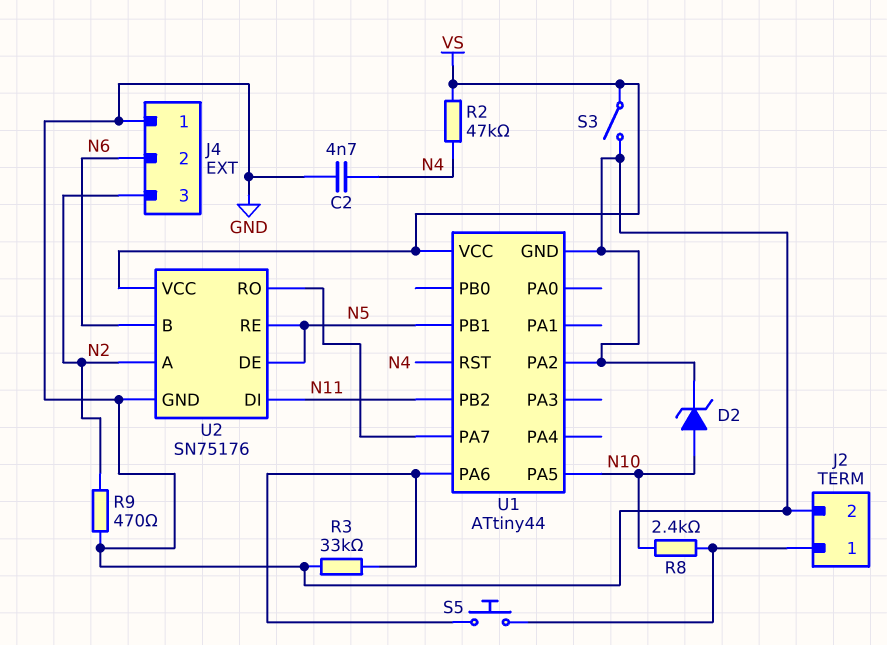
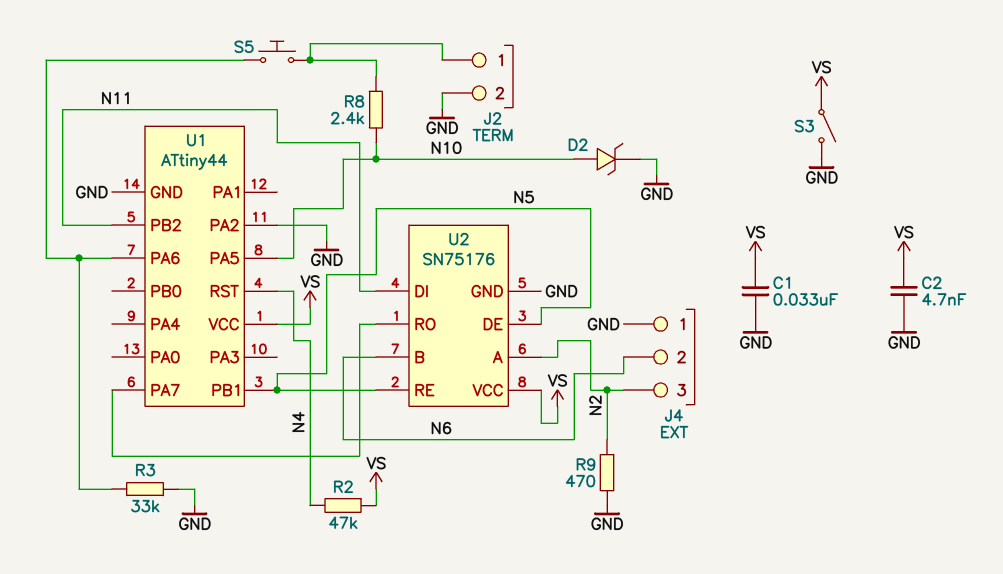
C1: none -> 33nF (GND, VS)
C2: 4.7nF (GND, N4) -> 4.7nF (GND, VS)

